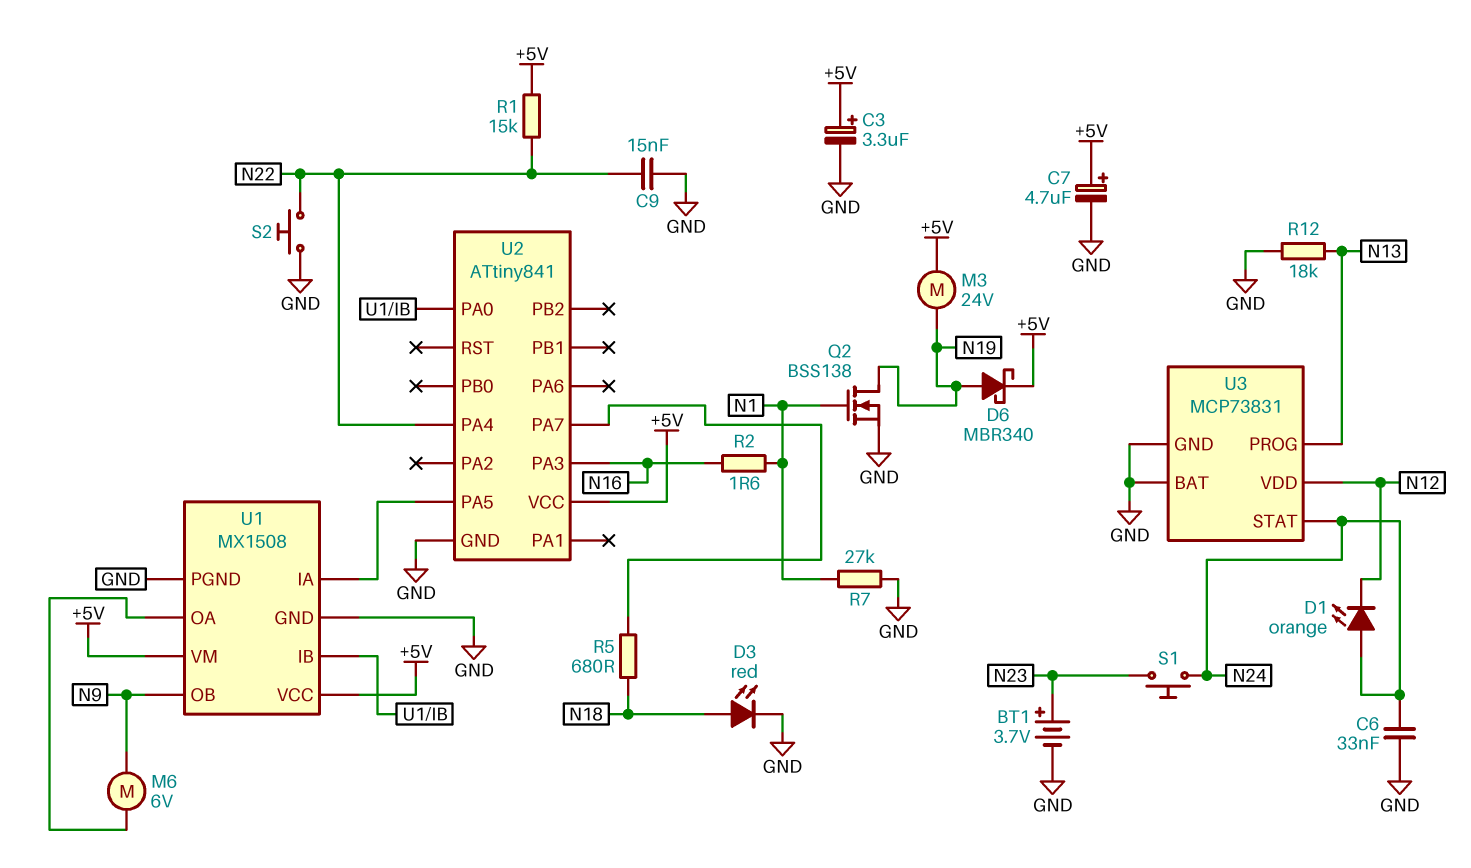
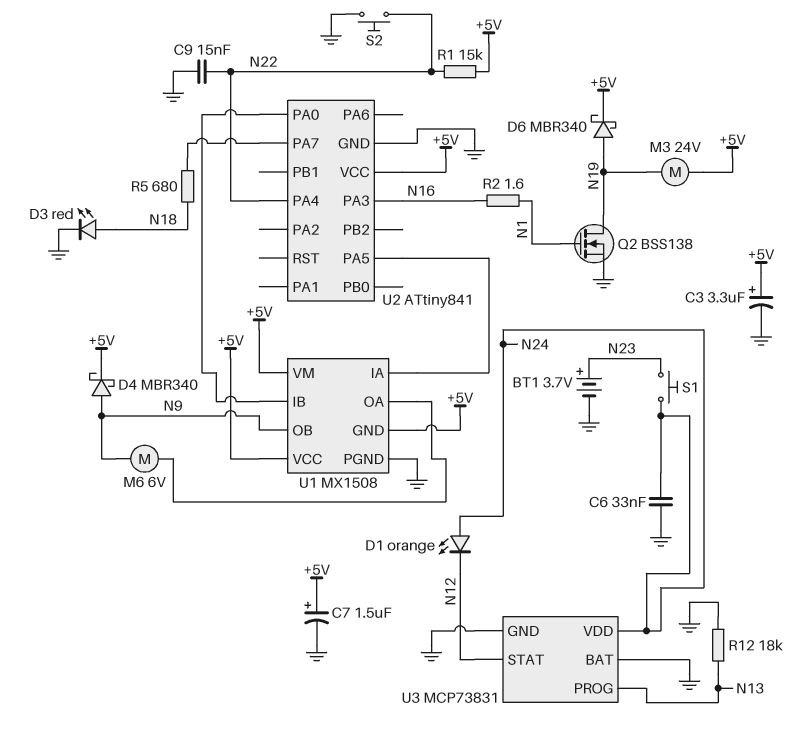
C7: 4.7uF (plus +5V, minus GND) -> 1.5uF (plus +5V, minus GND)
D4: none -> schottky MBR340 (A N9, K +5V)
R7: 27k (GND, N1) -> none
U1 pin GND: GND -> +5V
U3 pin STAT: N24 -> N12
U3 pin VDD: N12 -> N24

